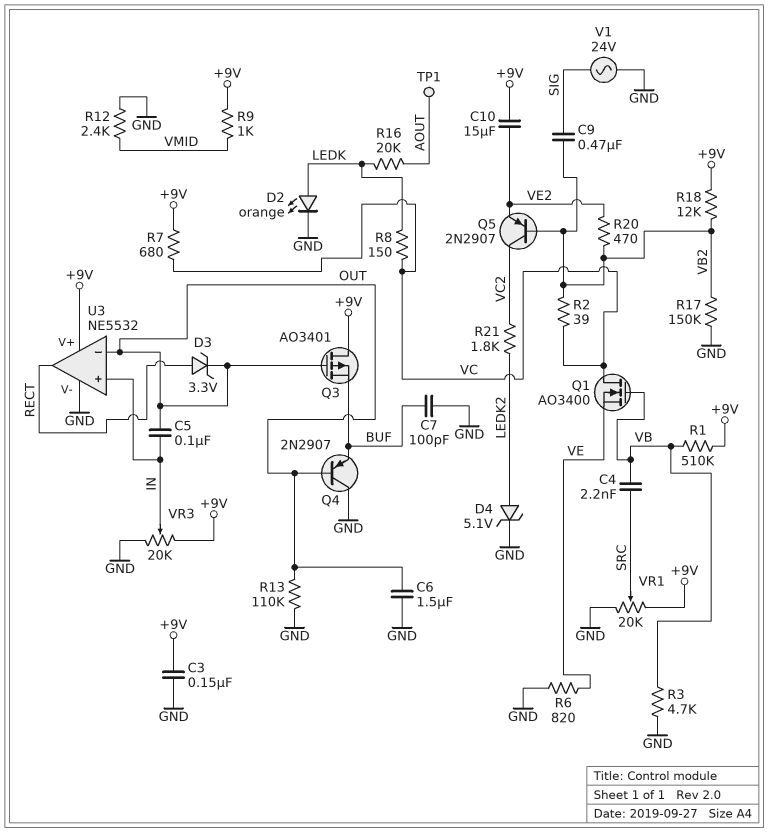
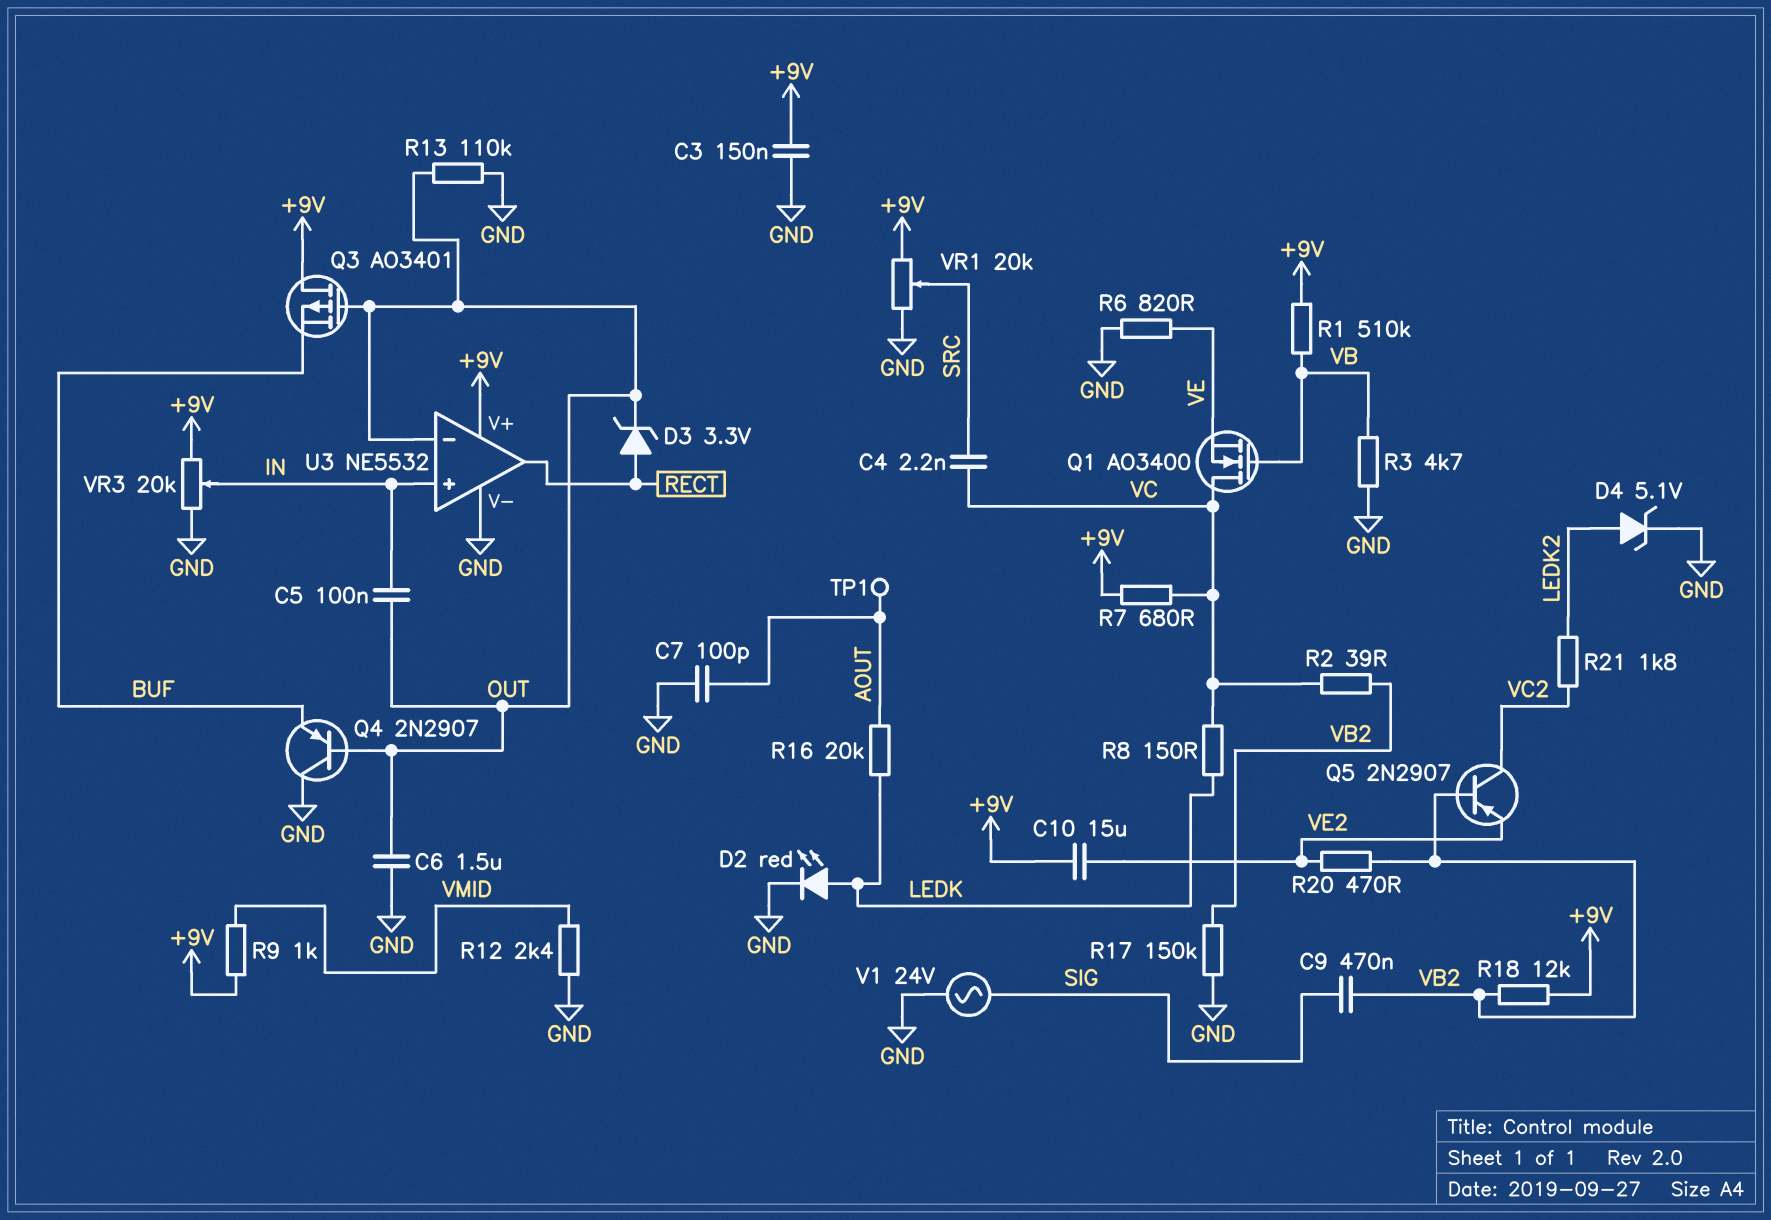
C4: 2.2nF (SRC, VB) -> 2.2nF (SRC, VC)
C7: 100pF (BUF, GND) -> 100pF (AOUT, GND)
D2: LED orange (A LEDK, K GND) -> LED red (A LEDK, K GND)

